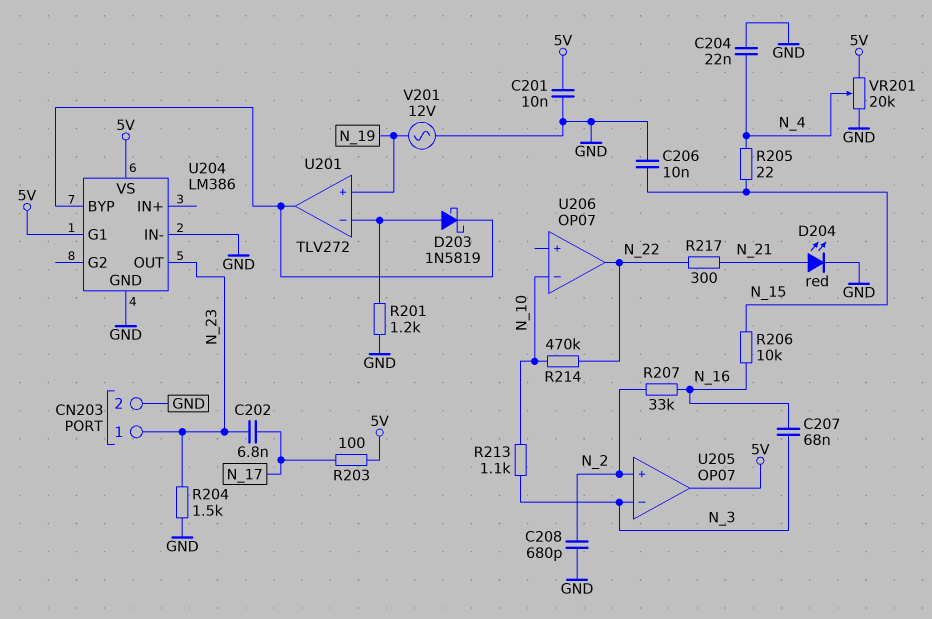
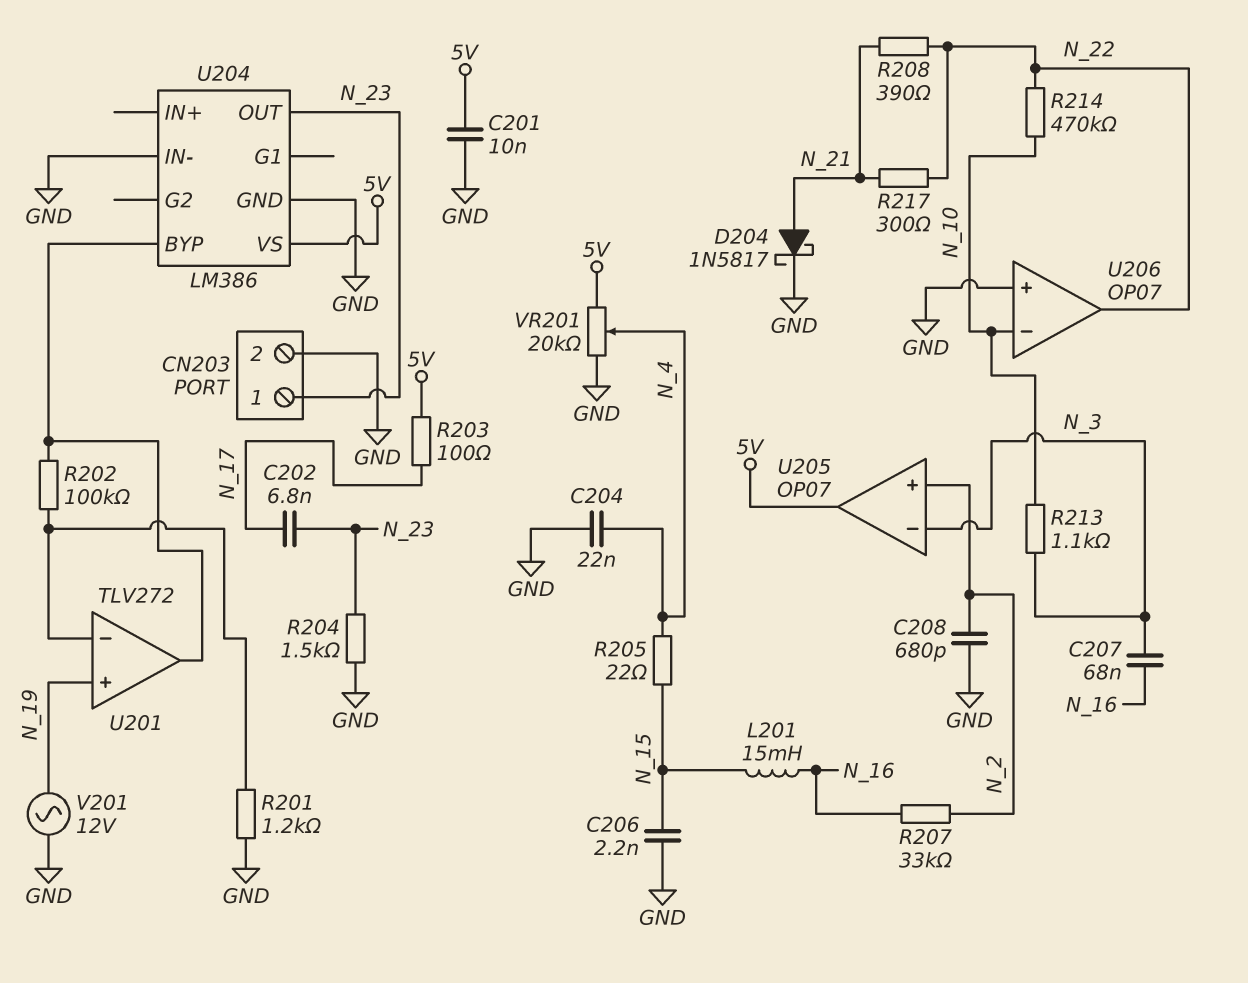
C206: 10nF (GND, N_15) -> 2.2nF (GND, N_15)
D203: schottky 1N5819 (A U201/in-, K U201/out) -> none
D204: LED red (A N_21, K GND) -> schottky 1N5817 (A N_21, K GND)
L201: none -> 15mH (N_15, N_16)
R202: none -> 100k (U201/in-, U201/out)
R206: 10k (N_15, N_16) -> none
R208: none -> 390 (N_21, N_22)
U204 pin G1: 5V -> none
U206 pin in+: none -> GND

